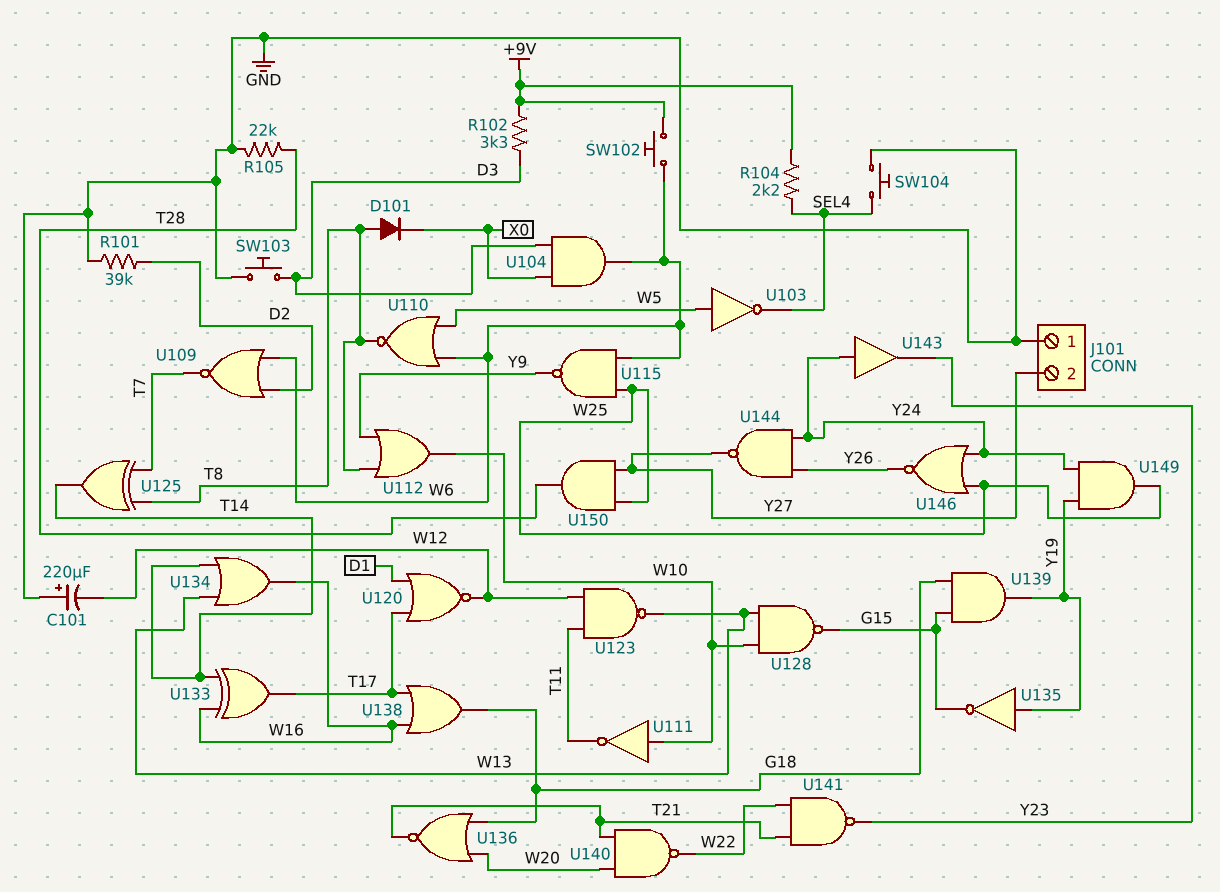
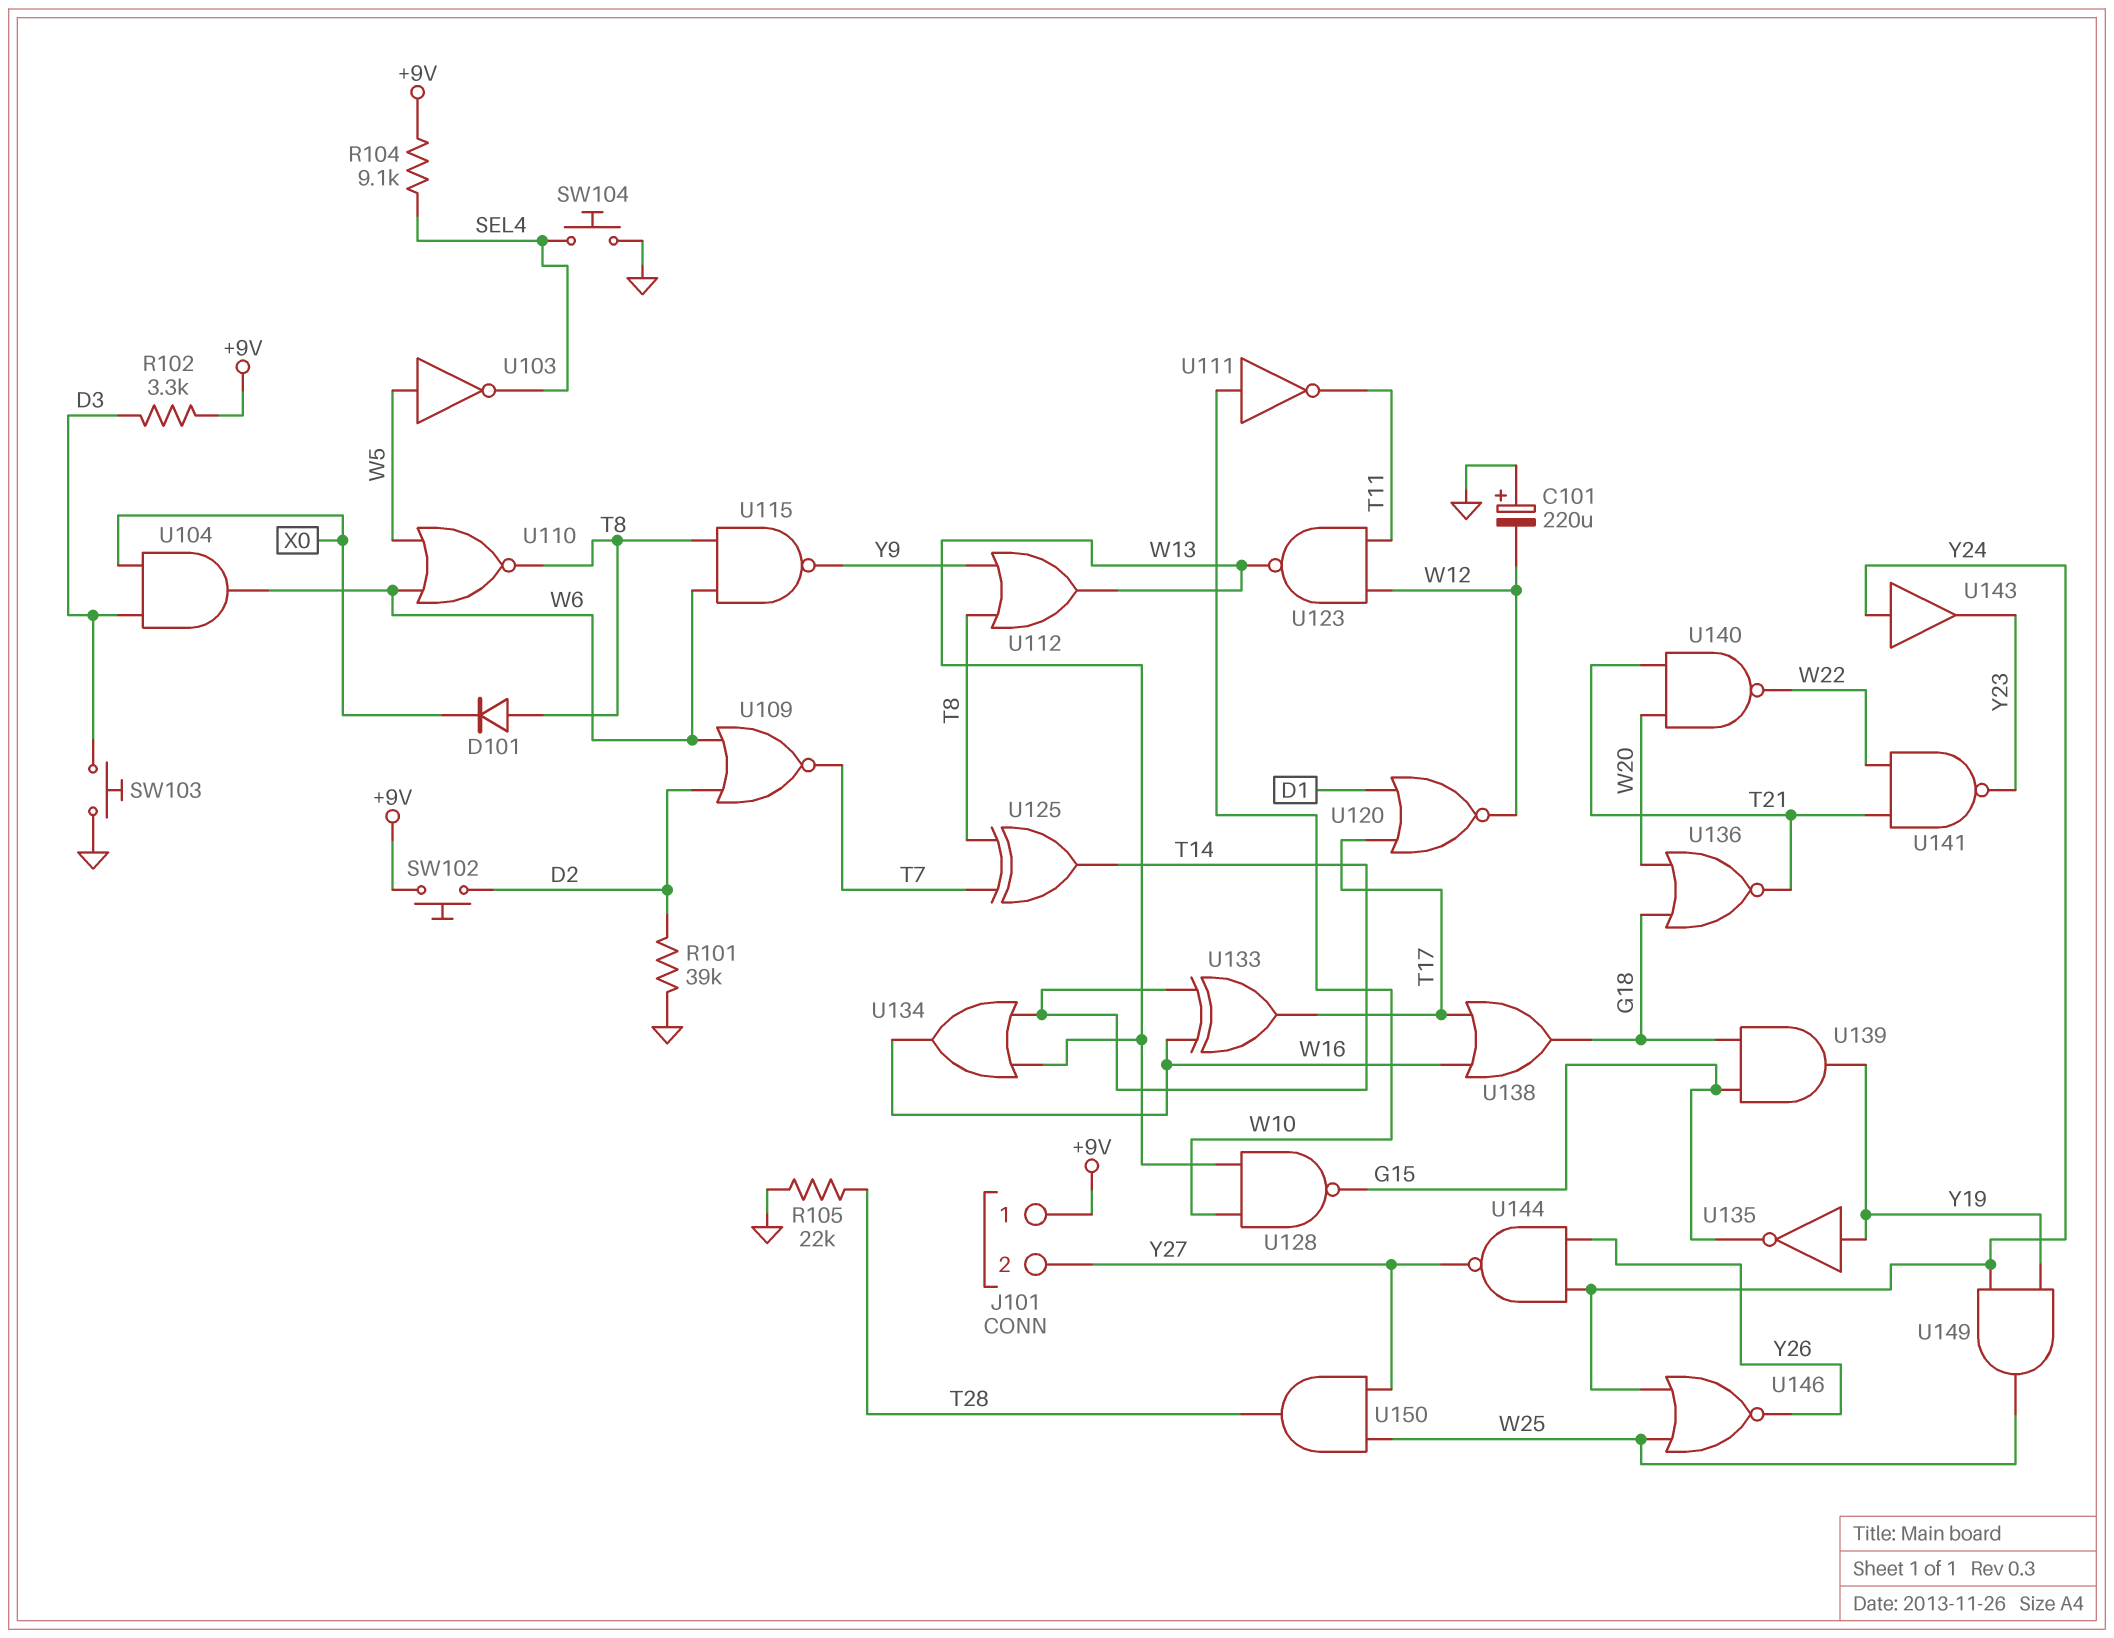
J101 pin 1: GND -> +9V
R104: 2.2k (+9V, SEL4) -> 9.1k (+9V, SEL4)
SW102: button (+9V, W6) -> button (+9V, D2)
U112: OR (in T8, in Y9, out W10) -> OR (in T8, in Y9, out W13)
U115: NAND (in W6, in W25, out Y9) -> NAND (in T8, in W6, out Y9)

